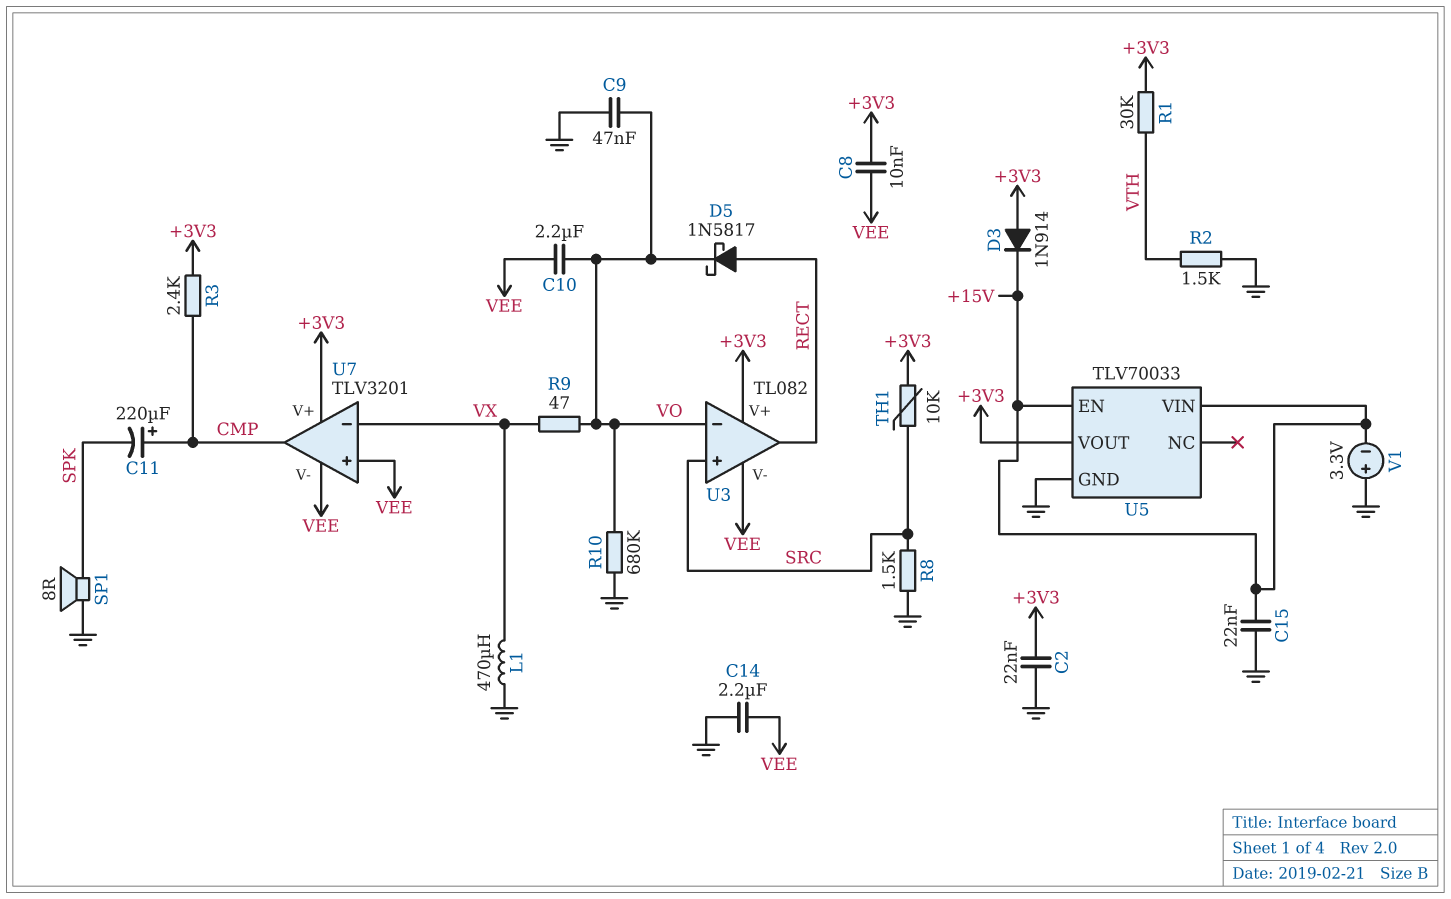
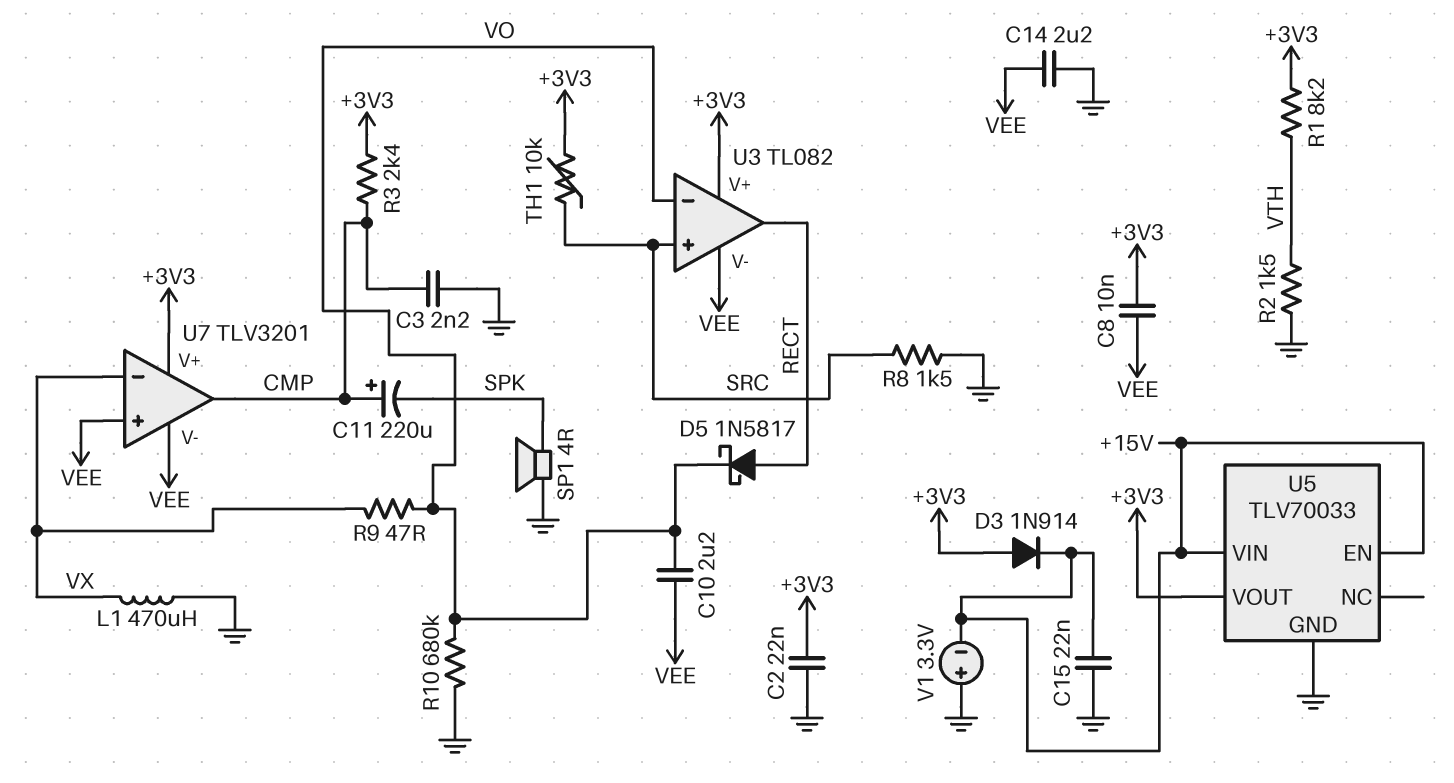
C3: none -> 2.2nF (CMP, GND)
C9: 47nF (GND, VO) -> none
R1: 30k (+3V3, VTH) -> 8.2k (+3V3, VTH)
SP1: speaker 8R (GND, SPK) -> speaker 4R (GND, SPK)

